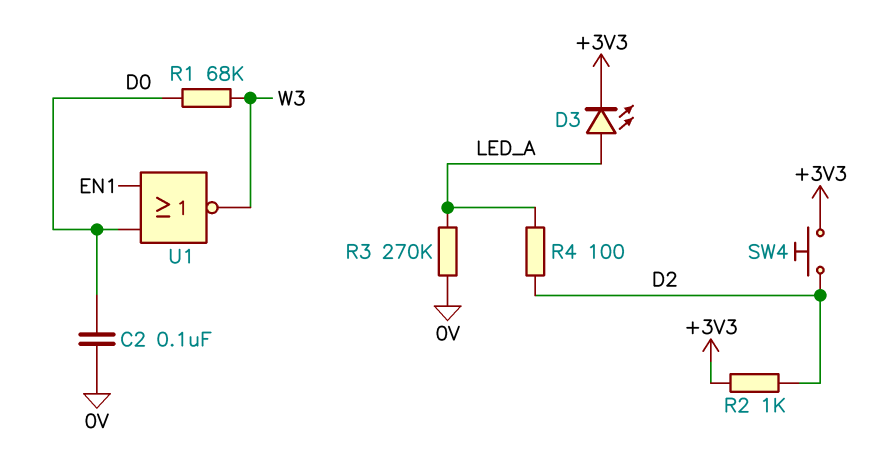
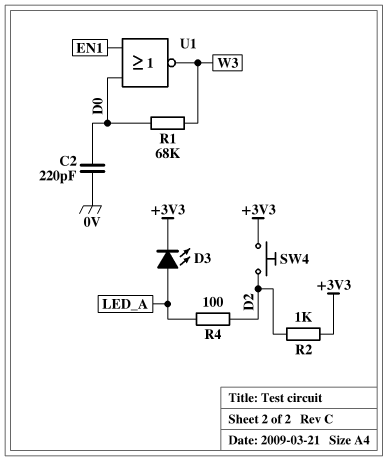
C2: 100nF (0V, D0) -> 220pF (0V, D0)
R3: 270k (0V, LED_A) -> none

